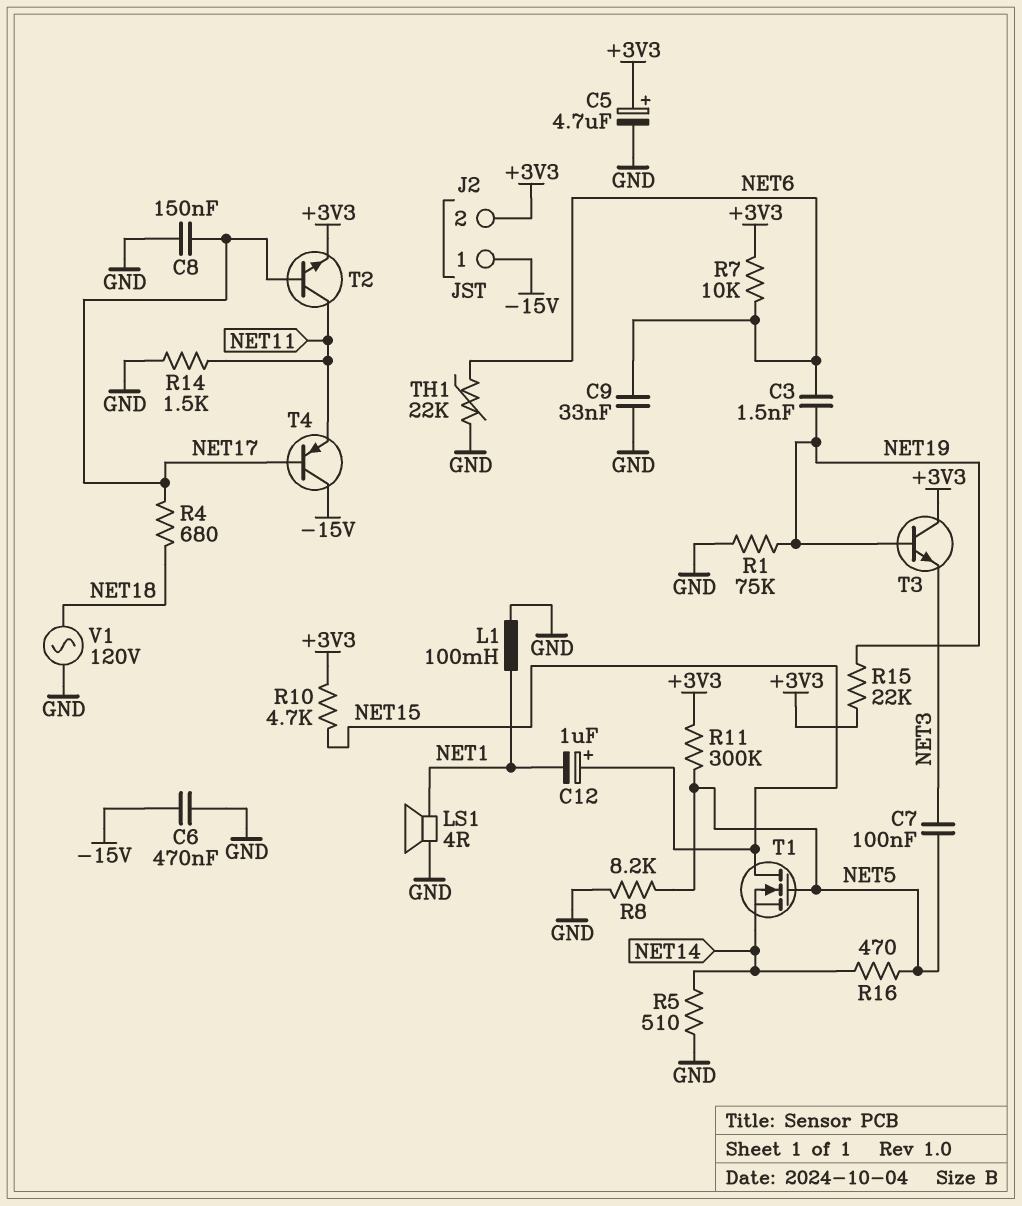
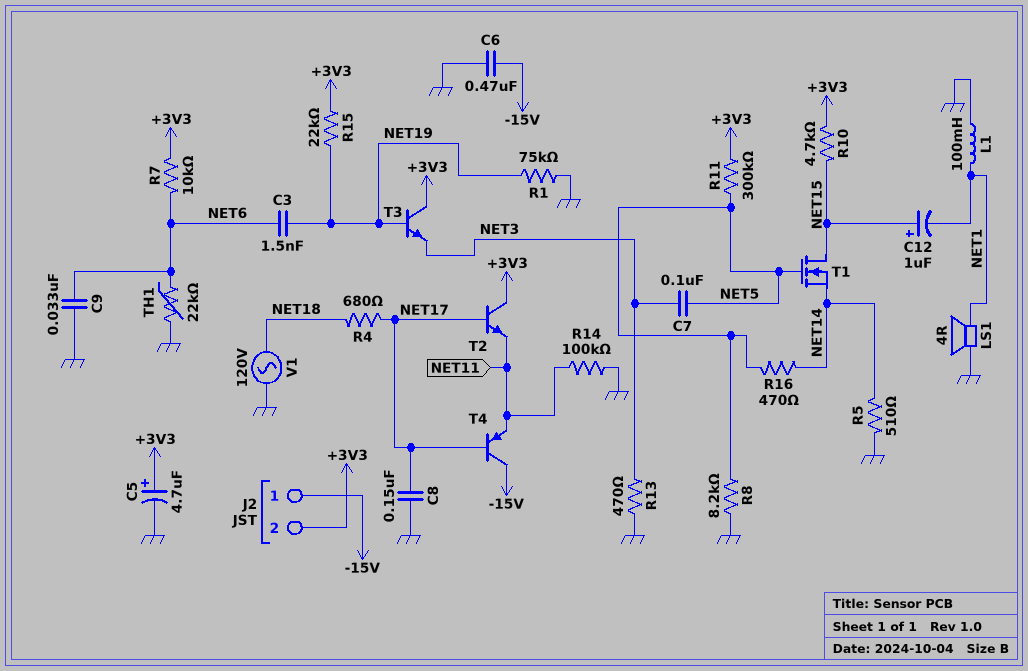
R13: none -> 470 (GND, NET3)
R14: 1.5k (GND, NET11) -> 100k (GND, NET11)
T2: NPN (B NET17, C NET11, E +3V3) -> NPN (B NET17, C +3V3, E NET11)

